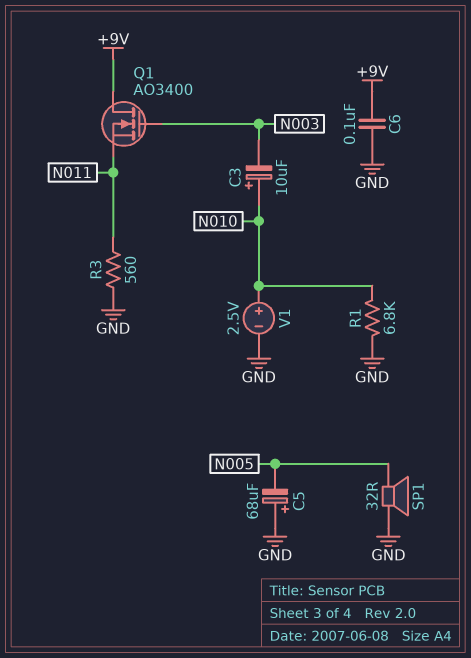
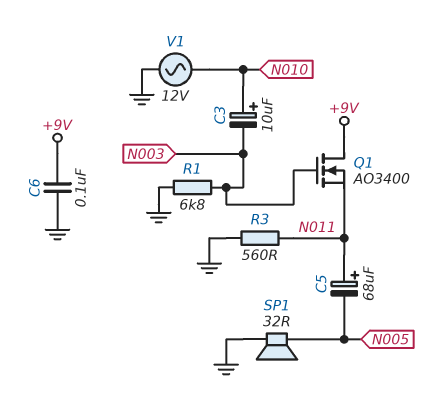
C5: 68uF (plus GND, minus N005) -> 68uF (plus N011, minus N005)
R1: 6.8k (GND, N010) -> 6.8k (GND, N003)
V1: 2.5V (plus N010, minus GND) -> AC 12V (GND, N010)

